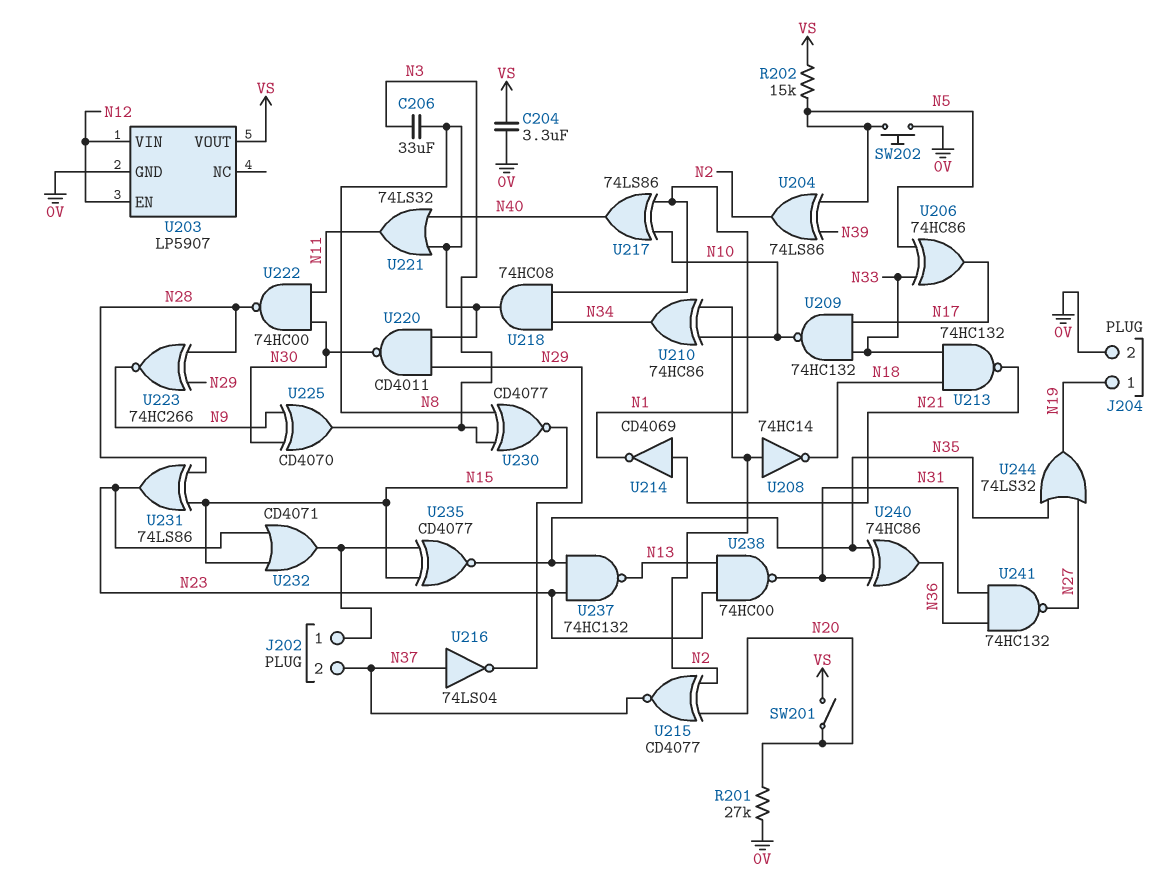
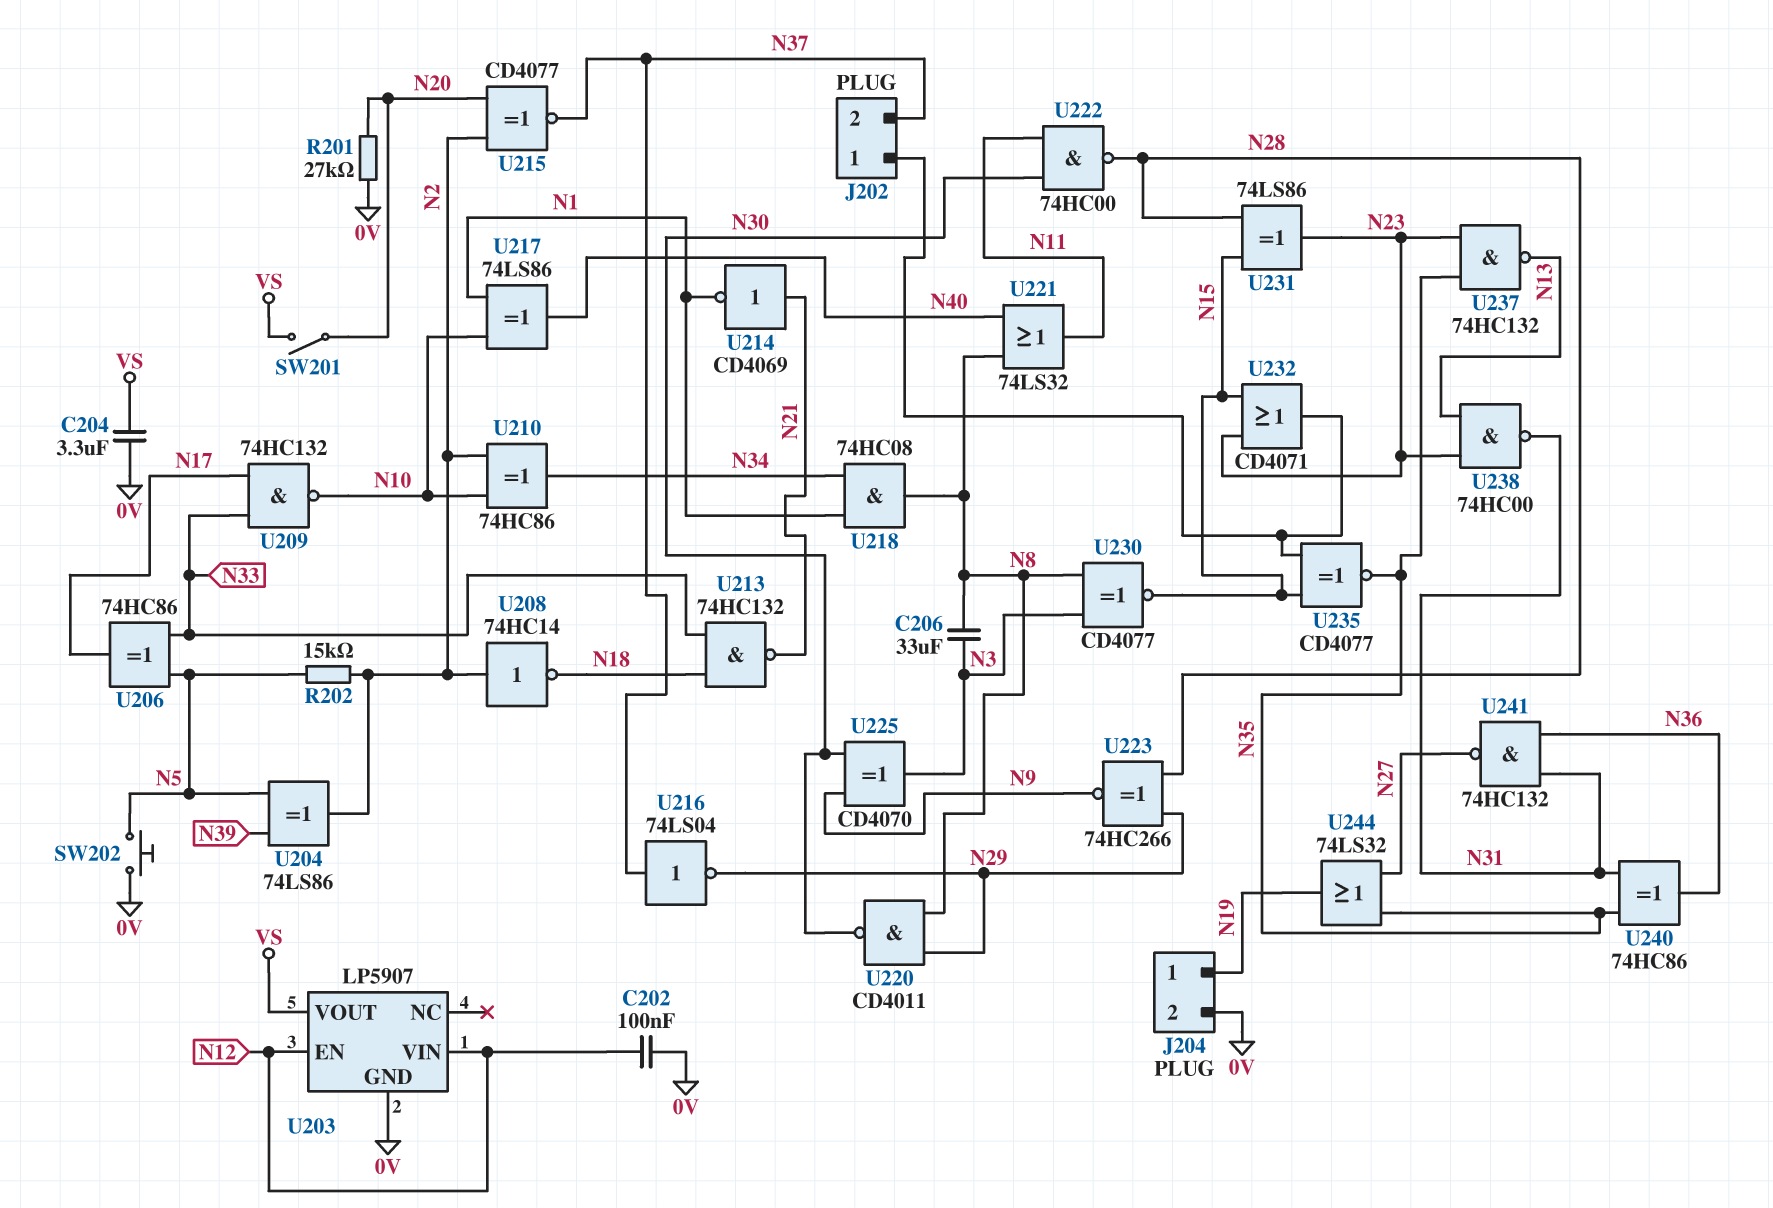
C202: none -> 100nF (0V, N12)
R202: 15k (N5, VS) -> 15k (N2, N5)

